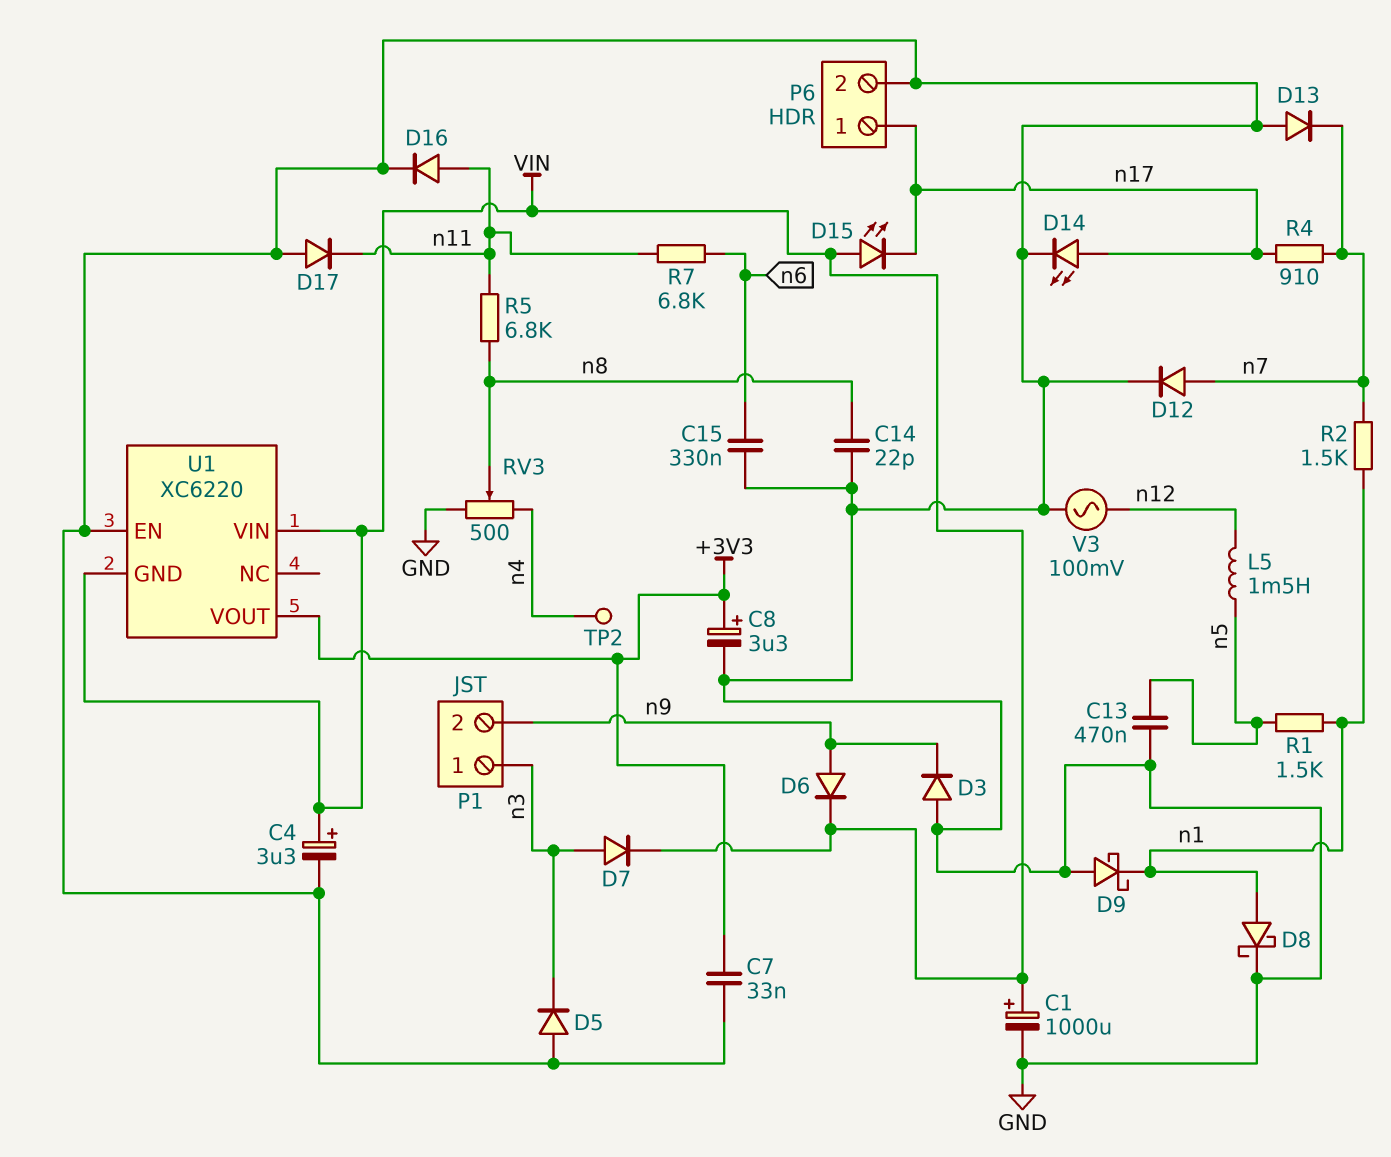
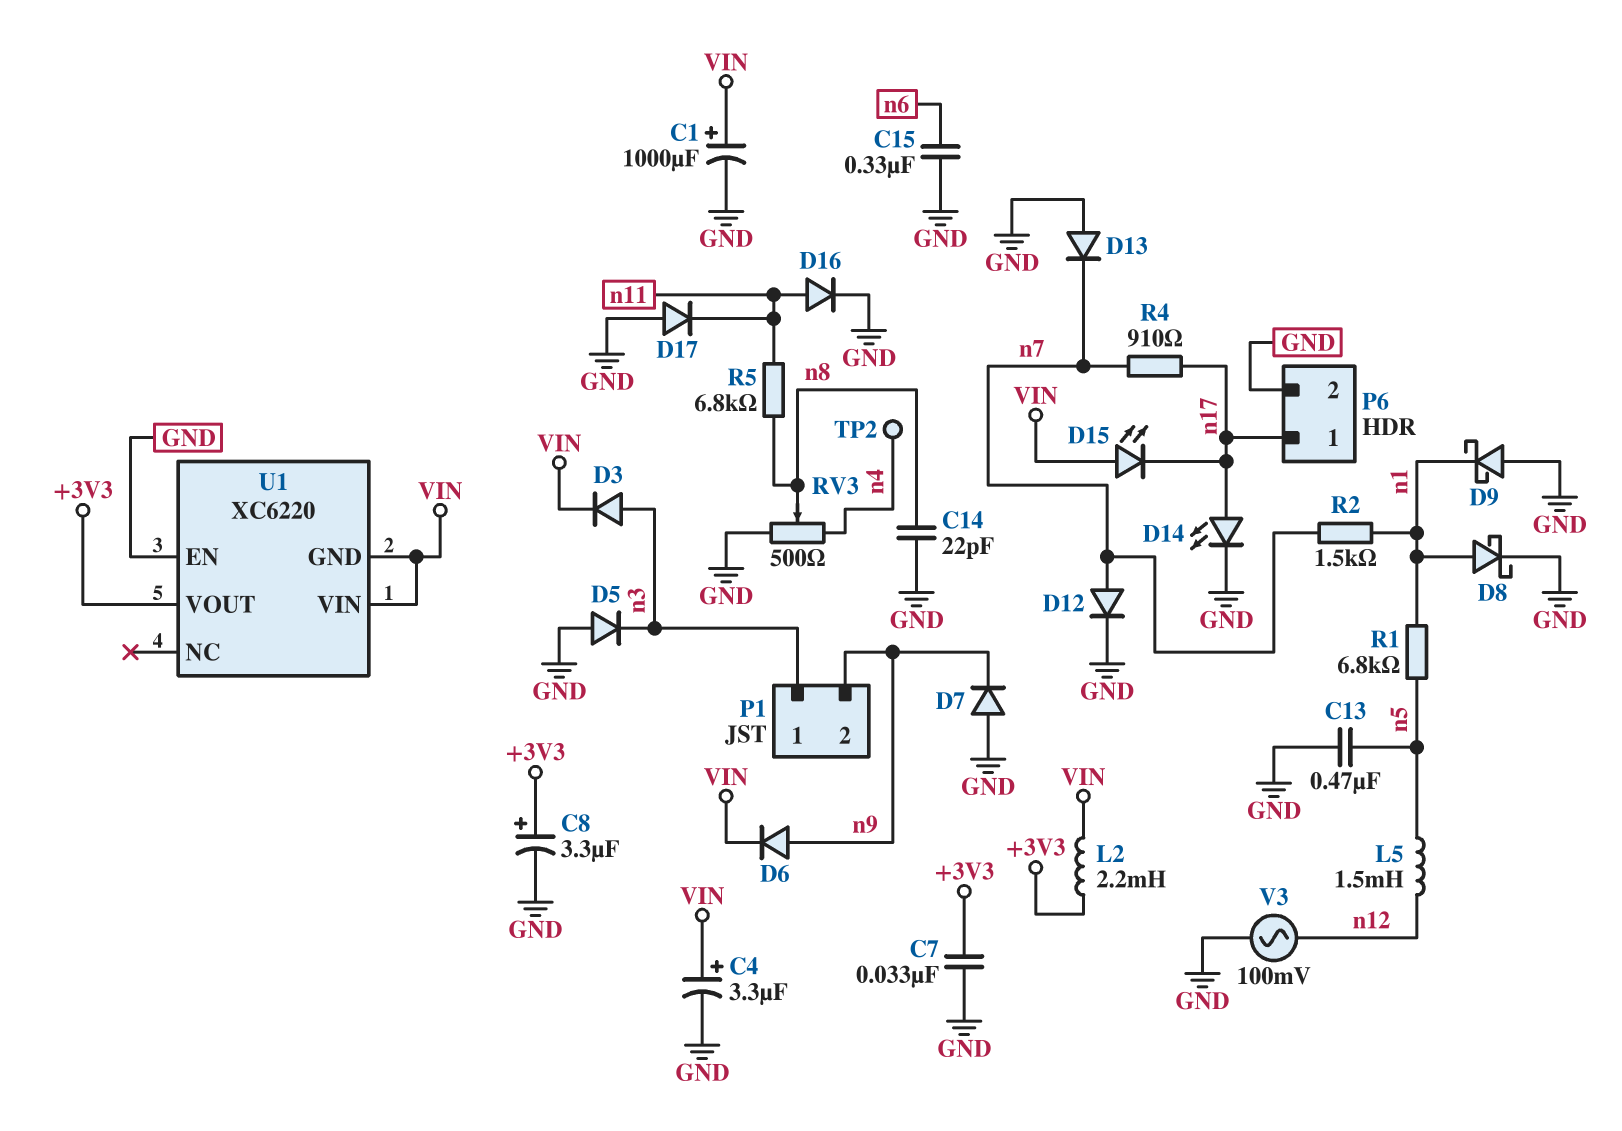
D3: diode (A GND, K n9) -> diode (A n3, K VIN)
D7: diode (A n3, K VIN) -> diode (A GND, K n9)
L2: none -> 2.2mH (+3V3, VIN)
R1: 1.5k (n1, n5) -> 6.8k (n1, n5)
R7: 6.8k (n6, n11) -> none

